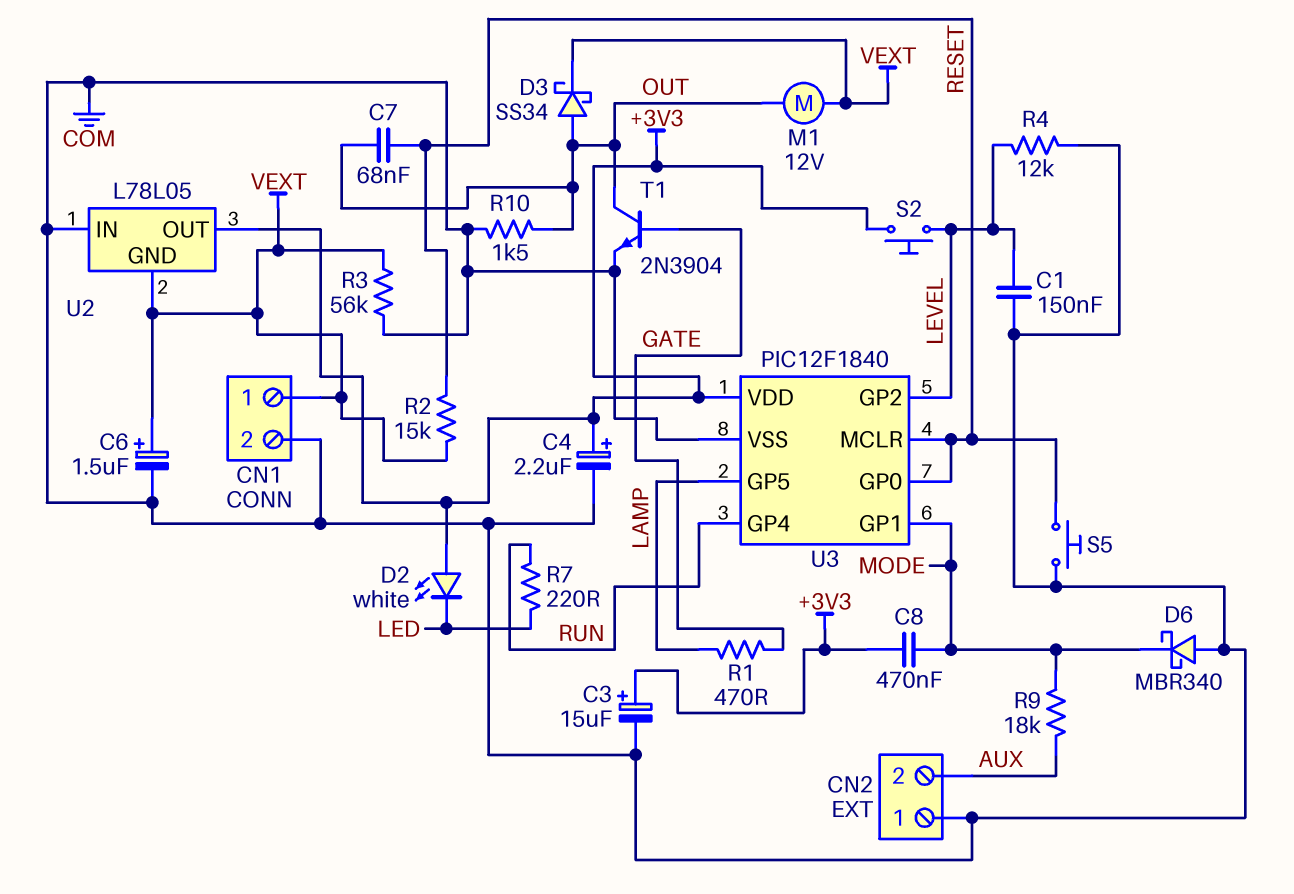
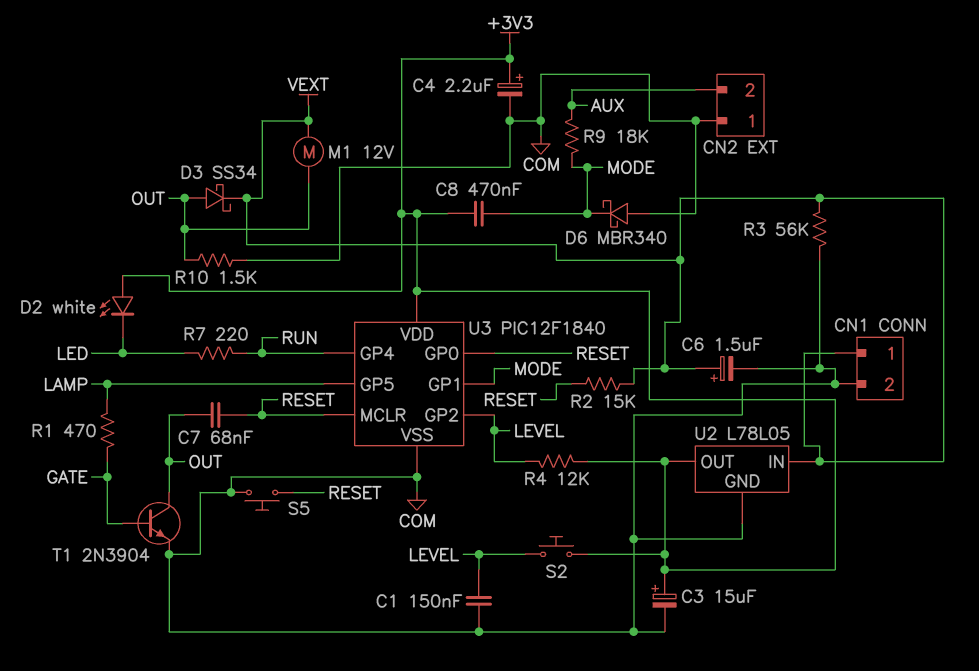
R4: 12k (COM, LEVEL) -> 12k (+3V3, LEVEL)
U2 pin GND: VEXT -> COM
U2 pin IN: COM -> VEXT

